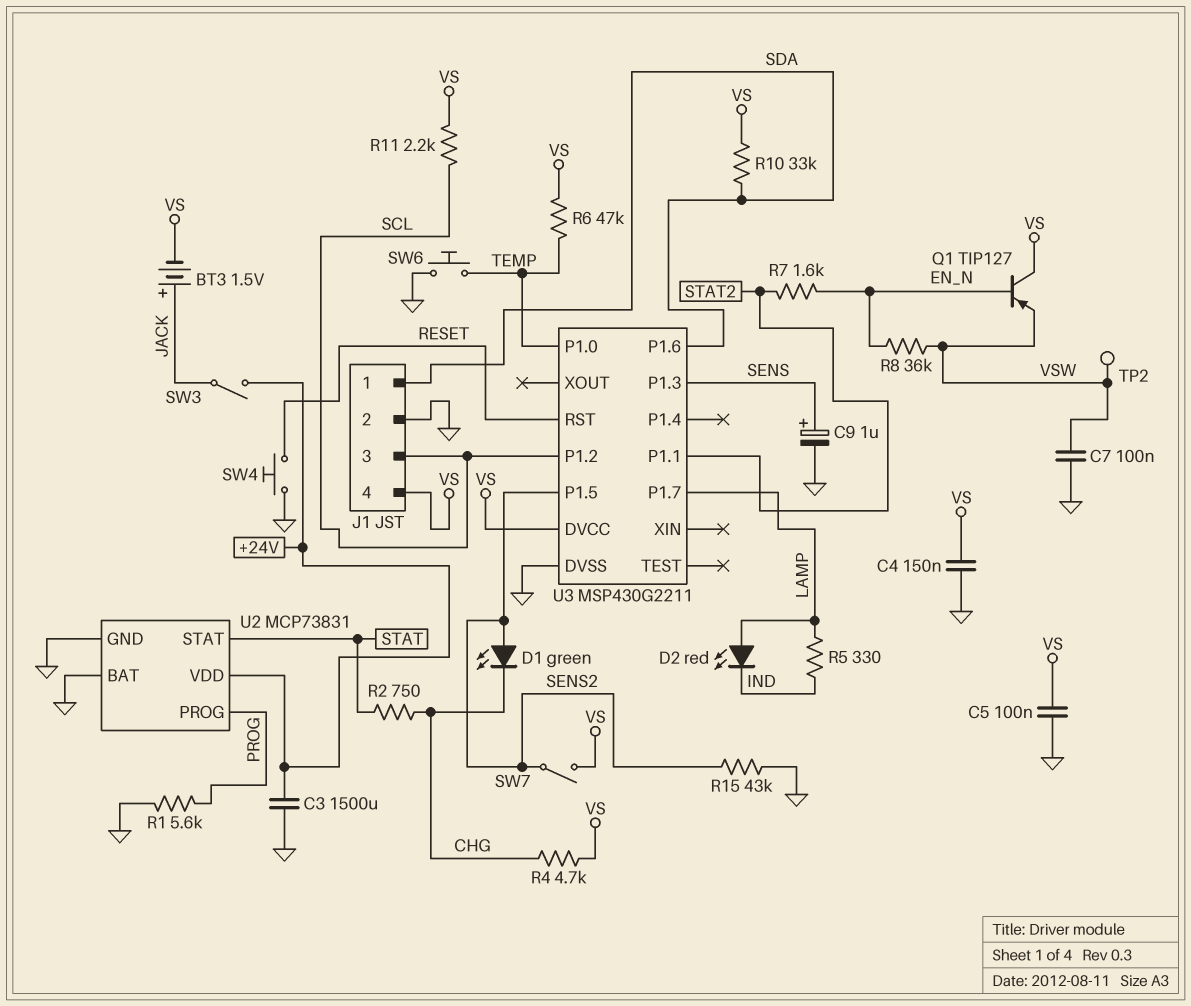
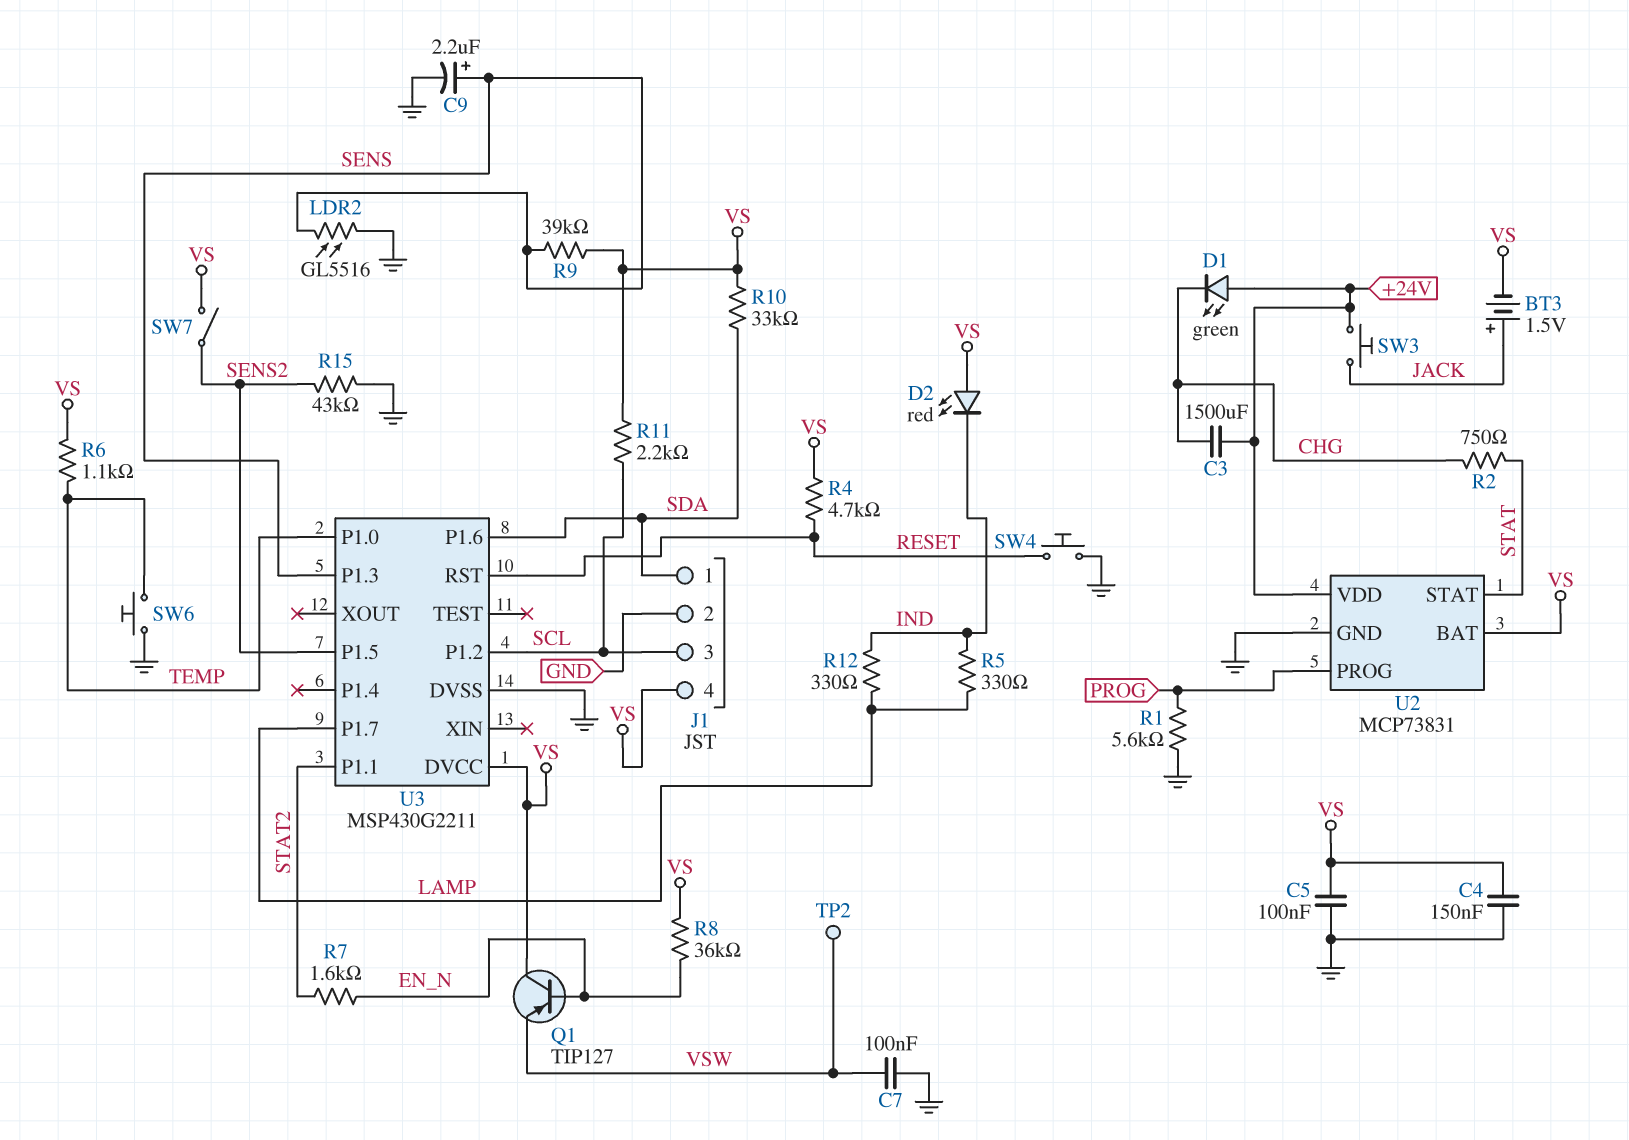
C3: 1500uF (+24V, GND) -> 1500uF (+24V, CHG)
C9: 1uF (plus SENS, minus GND) -> 2.2uF (plus SENS, minus GND)
D1: LED green (A SENS2, K CHG) -> LED green (A +24V, K CHG)
D2: LED red (A LAMP, K IND) -> LED red (A VS, K IND)
LDR2: none -> GL5516 (GND, SENS)
R4: 4.7k (CHG, VS) -> 4.7k (RESET, VS)
R6: 47k (TEMP, VS) -> 1.1k (TEMP, VS)
R8: 36k (EN_N, VSW) -> 36k (EN_N, VS)
R9: none -> 39k (SENS, VS)
R12: none -> 330 (IND, LAMP)
SW3: switch (+24V, JACK) -> button (+24V, JACK)
U2 pin BAT: GND -> VS

